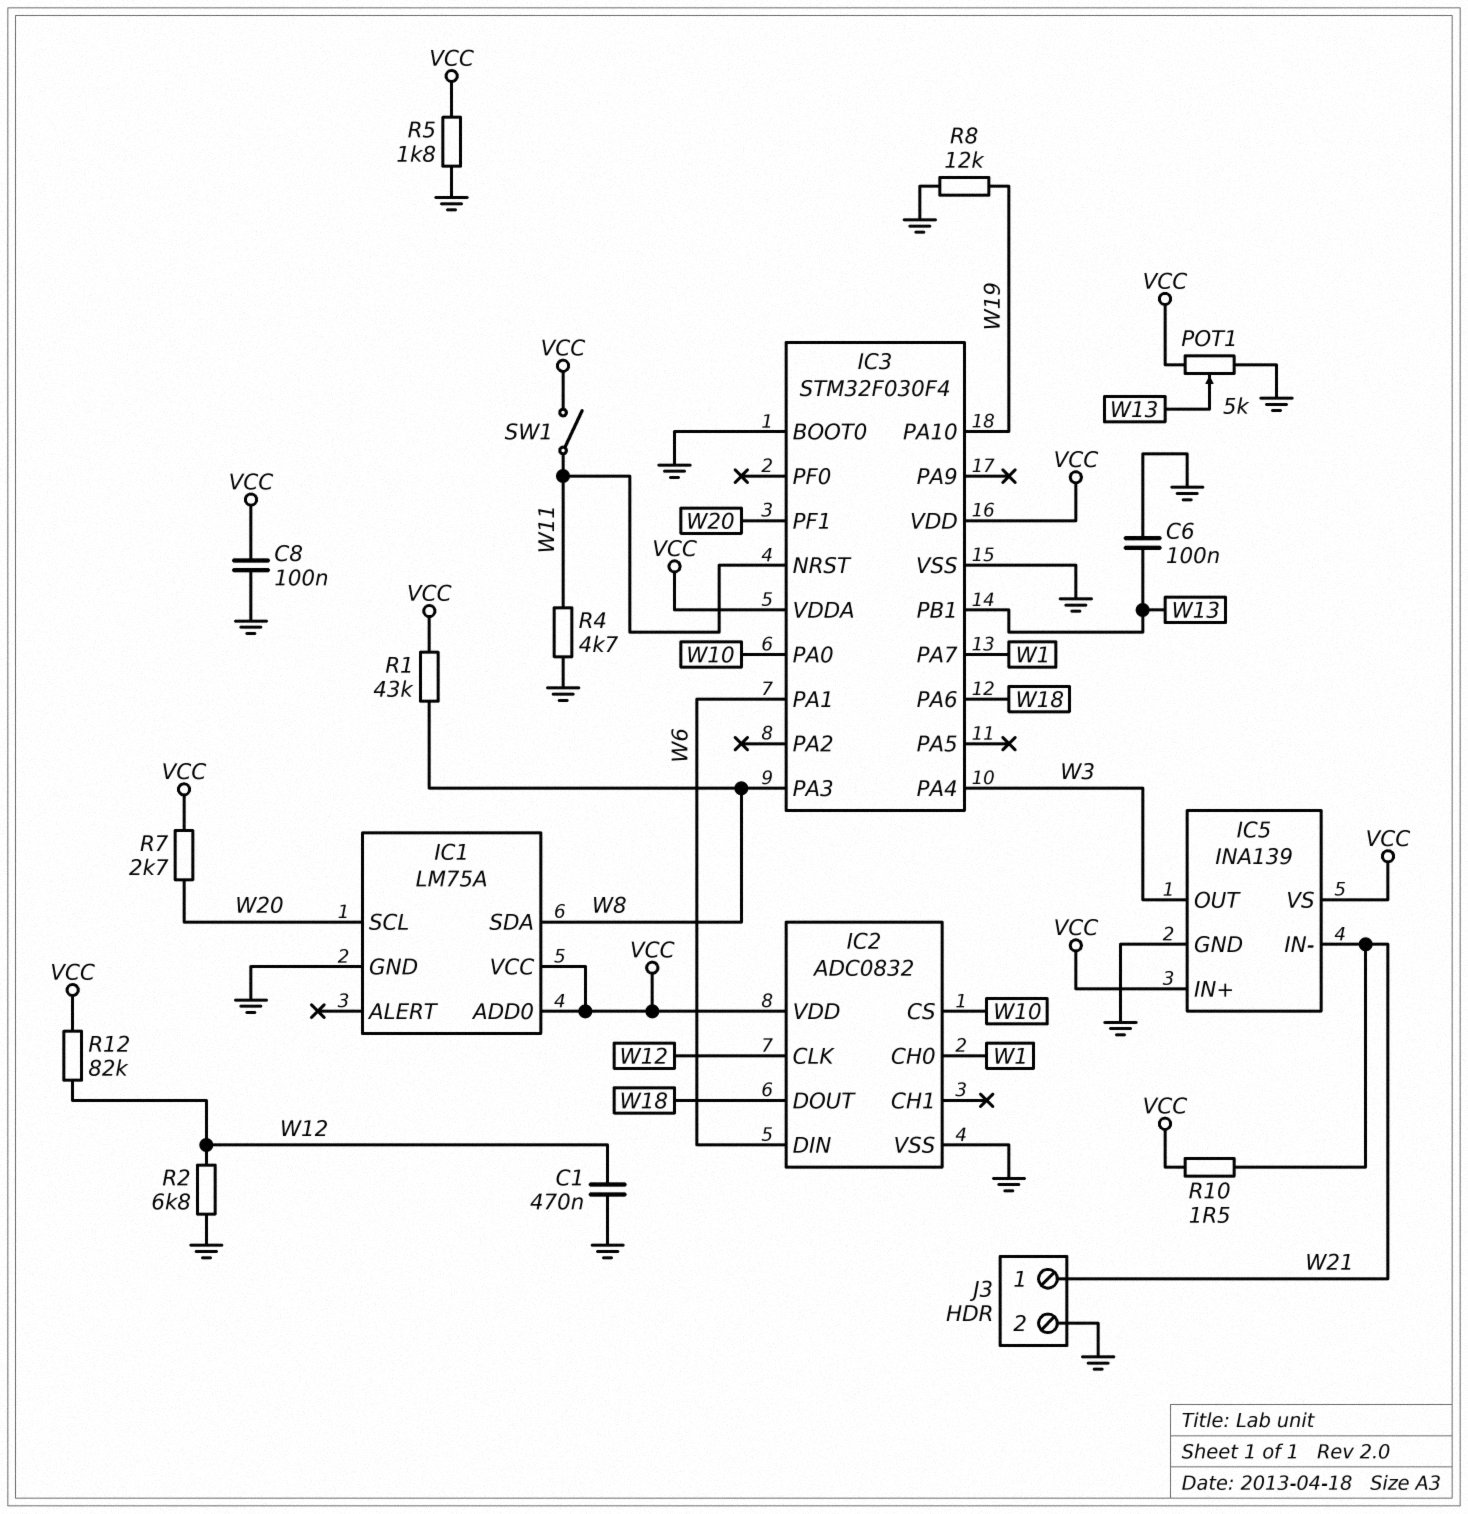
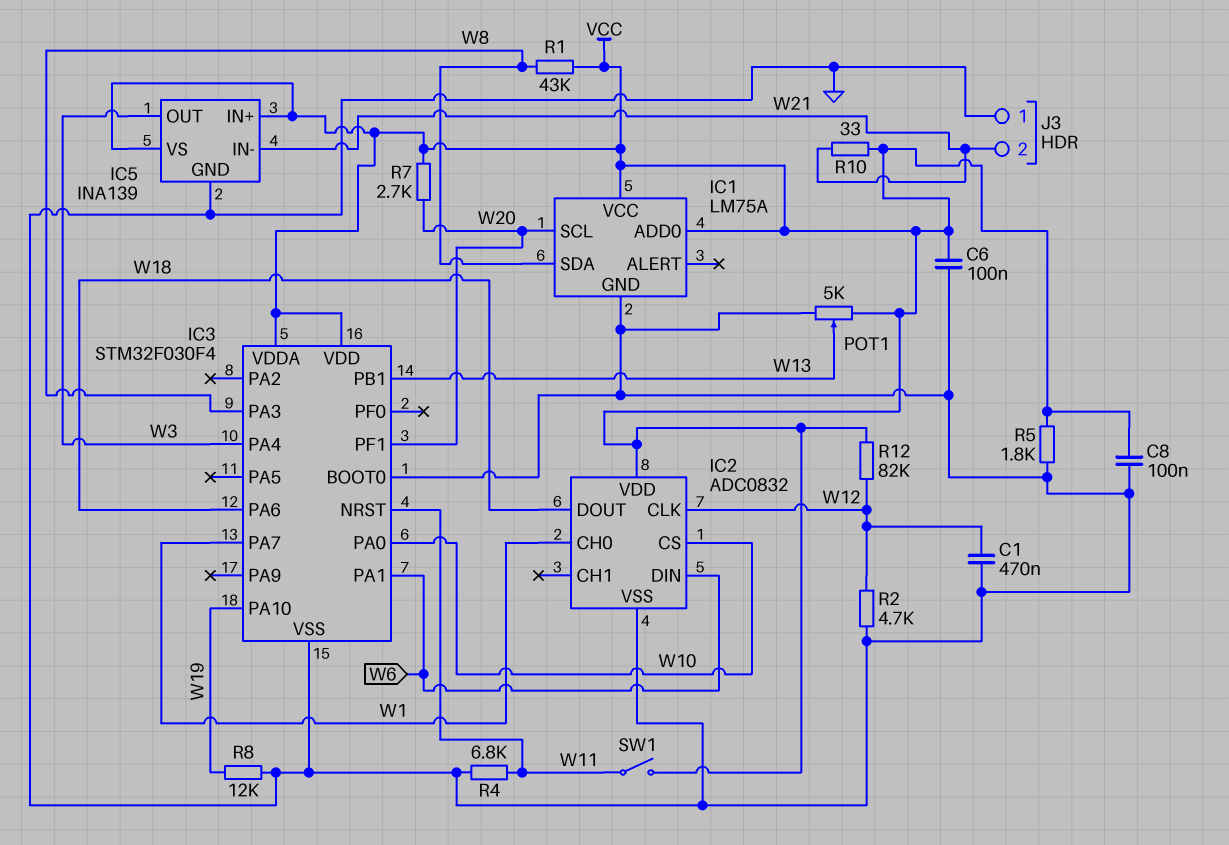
C6: 100nF (GND, W13) -> 100nF (GND, VCC)
J3 pin 1: W21 -> GND
J3 pin 2: GND -> W21
R2: 6.8k (GND, W12) -> 4.7k (GND, W12)
R4: 4.7k (GND, W11) -> 6.8k (GND, W11)
R10: 1.5 (VCC, W21) -> 33 (VCC, W21)

